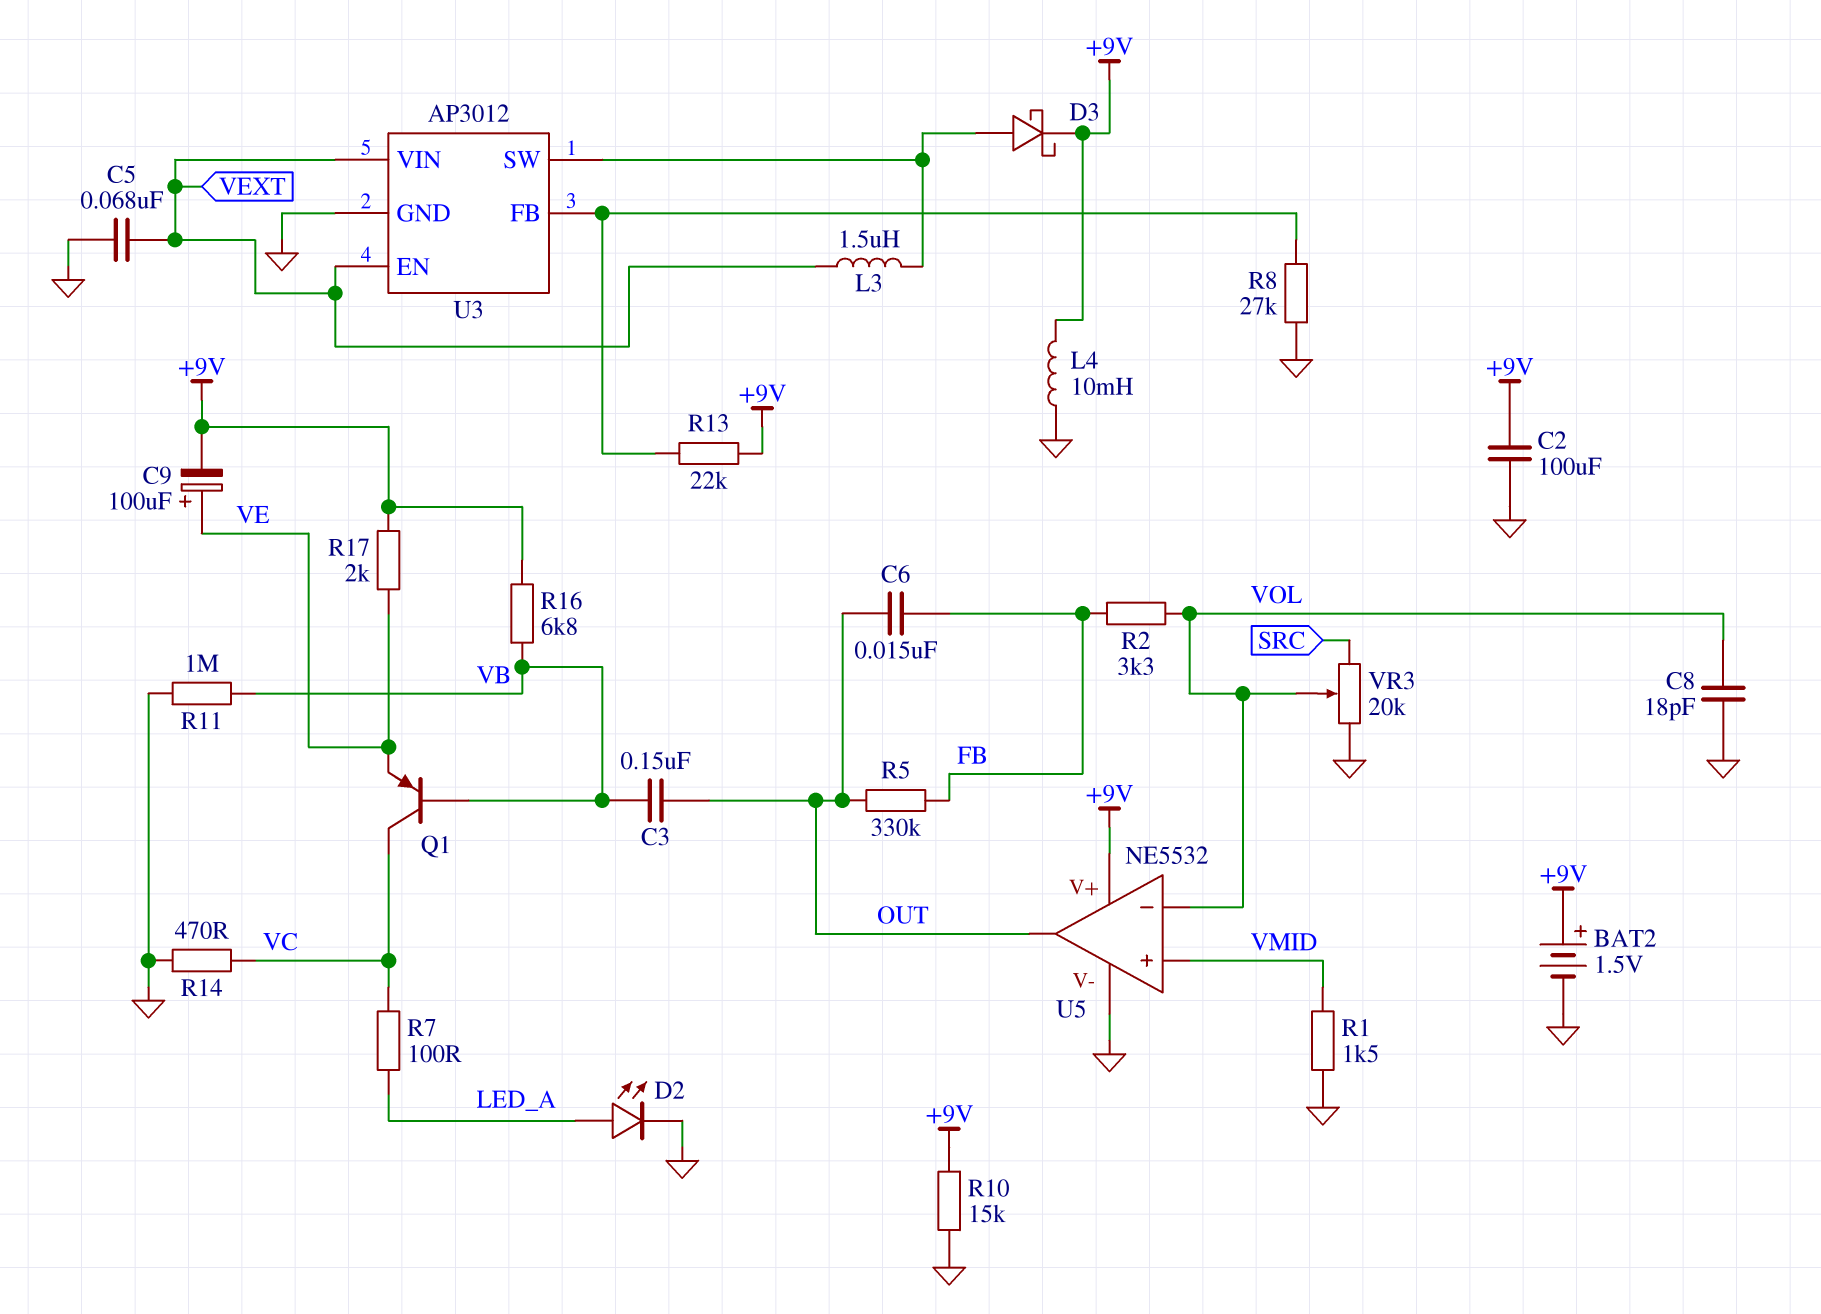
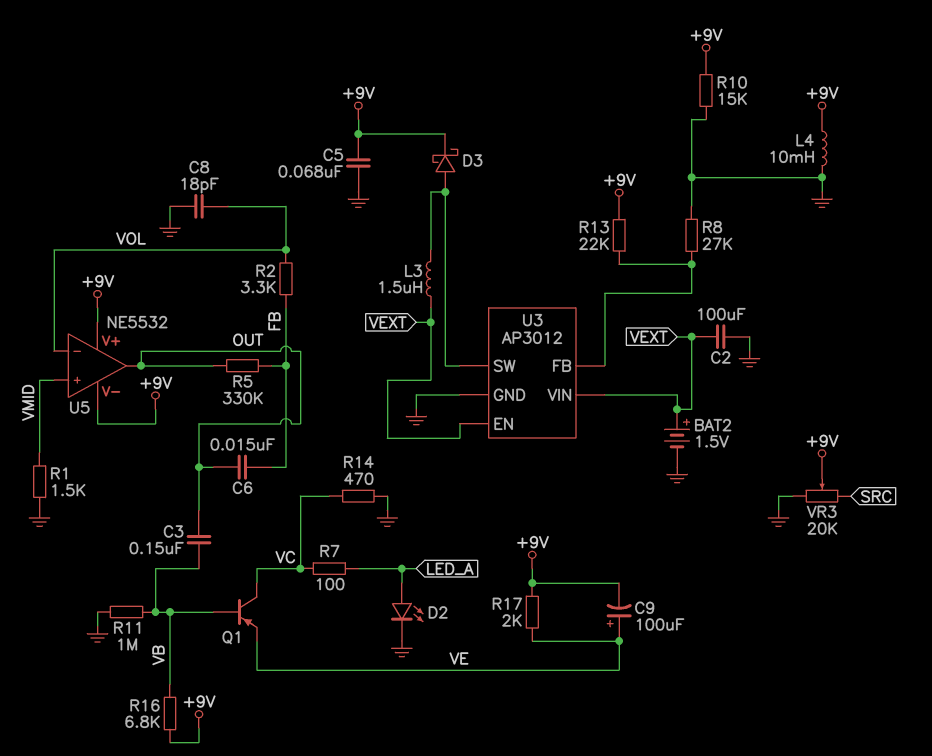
BAT2: 1.5V (plus +9V, minus GND) -> 1.5V (plus VEXT, minus GND)
C2: 100uF (+9V, GND) -> 100uF (GND, VEXT)
C5: 68nF (GND, VEXT) -> 68nF (+9V, GND)
U5 pin V-: GND -> +9V
VR3: 20k (GND, SRC, wiper VOL) -> 20k (GND, SRC, wiper +9V)

